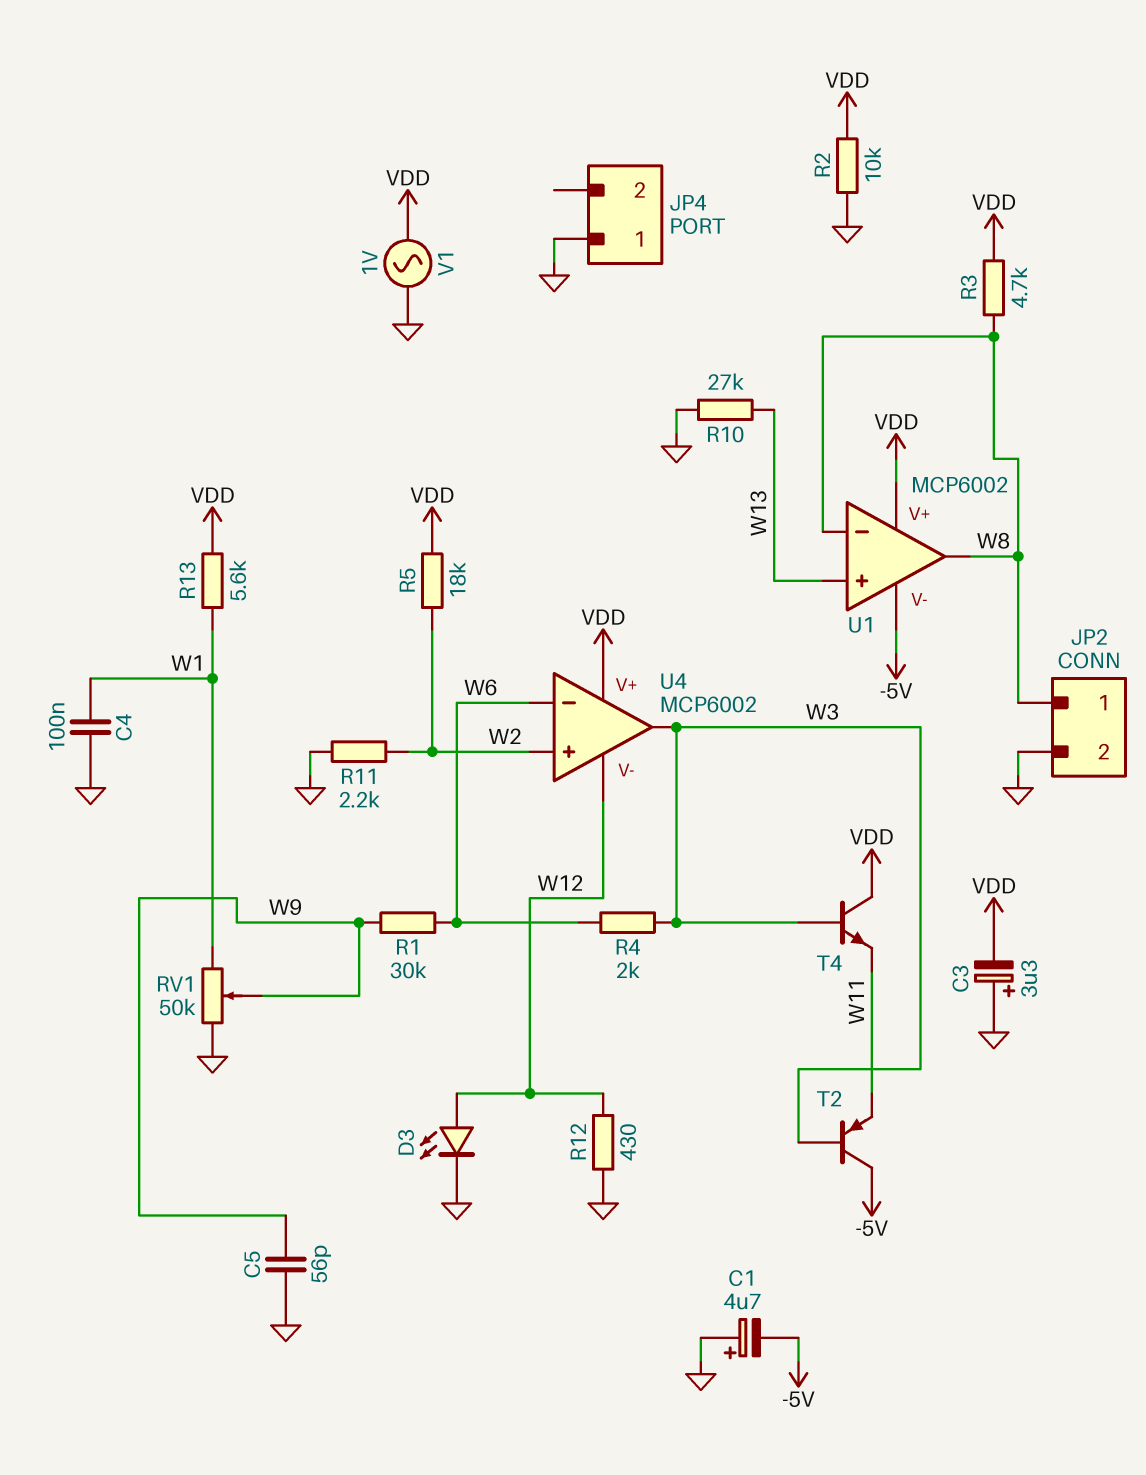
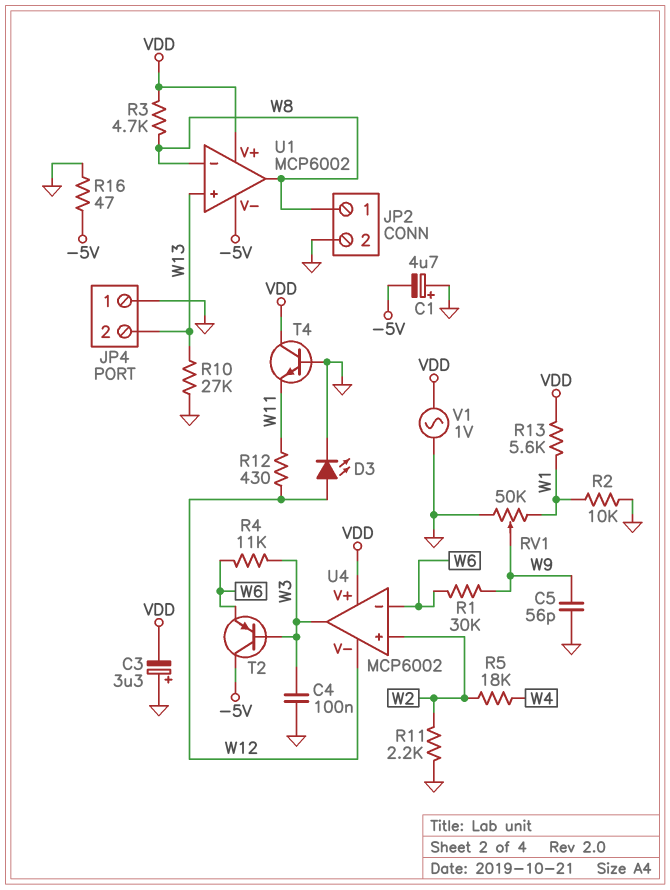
C4: 100nF (GND, W1) -> 100nF (GND, W3)
JP4 pin 2: none -> W13
R2: 10k (GND, VDD) -> 10k (GND, W1)
R4: 2k (W3, W6) -> 11k (W3, W6)
R5: 18k (VDD, W2) -> 18k (W2, W4)
R12: 430 (GND, W12) -> 430 (W11, W12)
R16: none -> 47 (-5V, GND)
T2: PNP (B W3, C -5V, E W11) -> PNP (B W3, C -5V, E W6)
T4: NPN (B W3, C VDD, E W11) -> NPN (B GND, C VDD, E W11)

